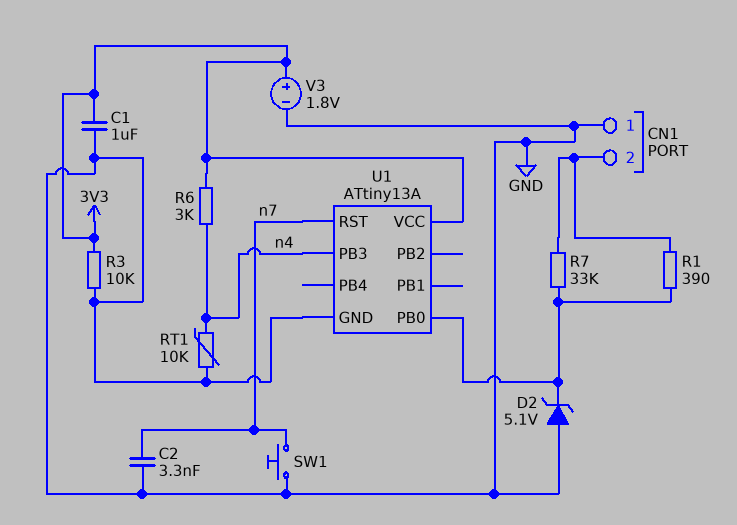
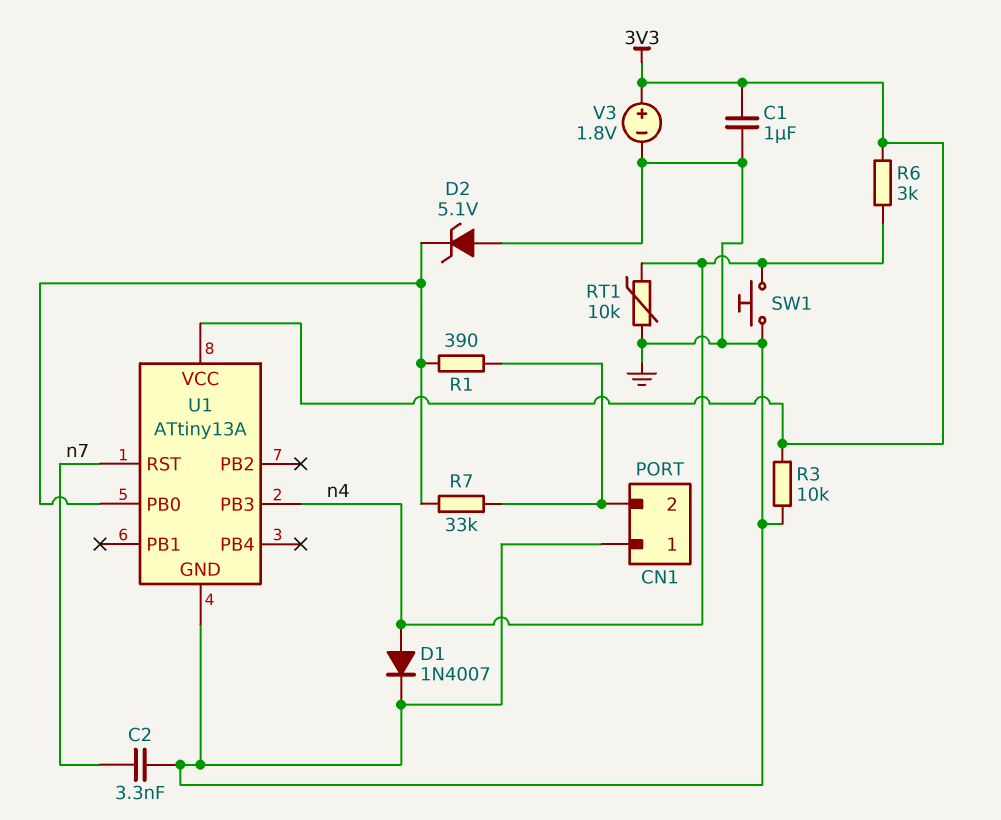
D1: none -> diode 1N4007 (A n4, K GND)
SW1: button (GND, n7) -> button (GND, n4)

